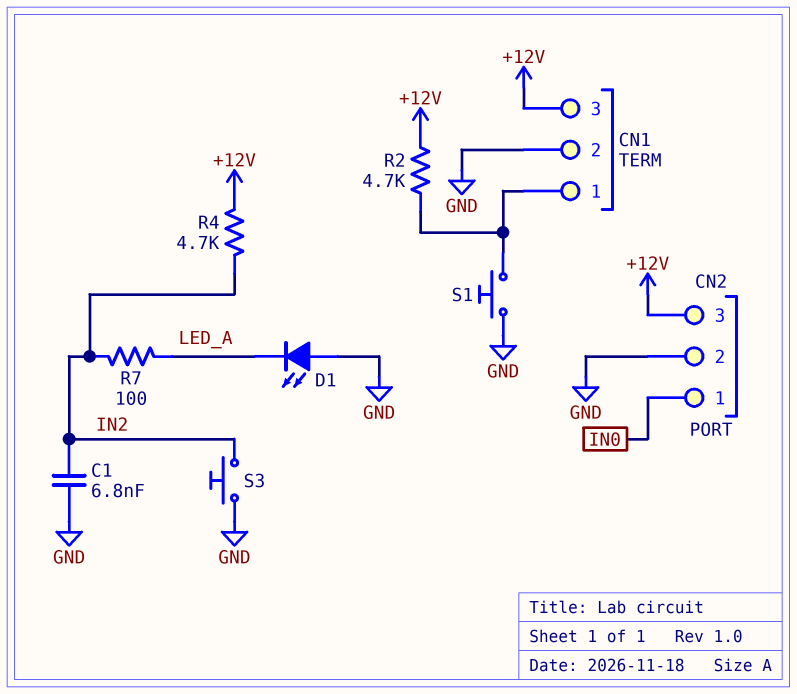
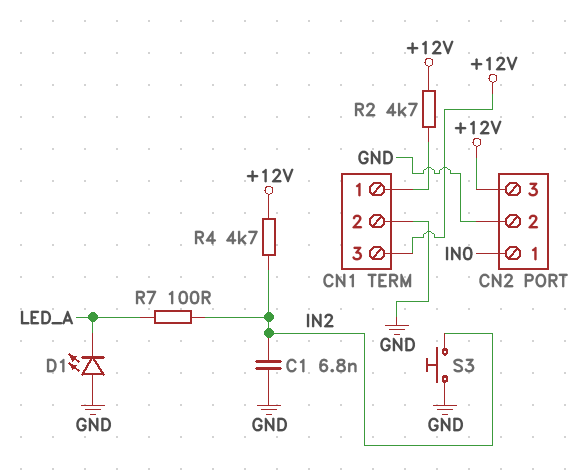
S1: button (CN1/1, GND) -> none

